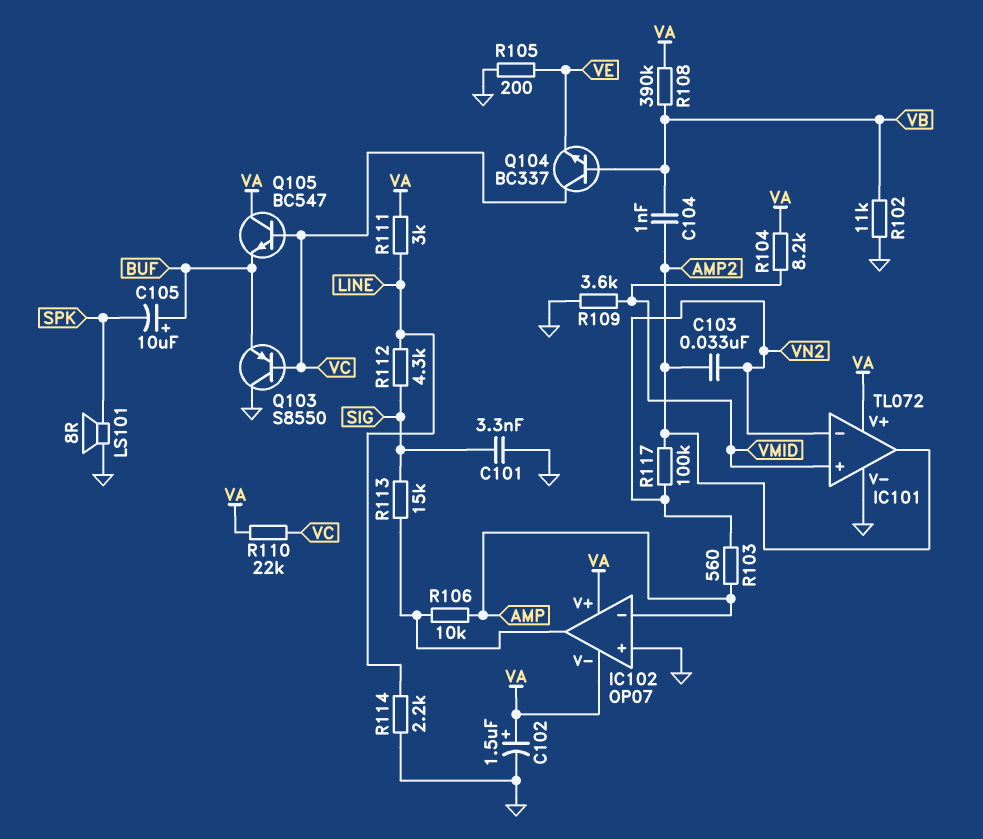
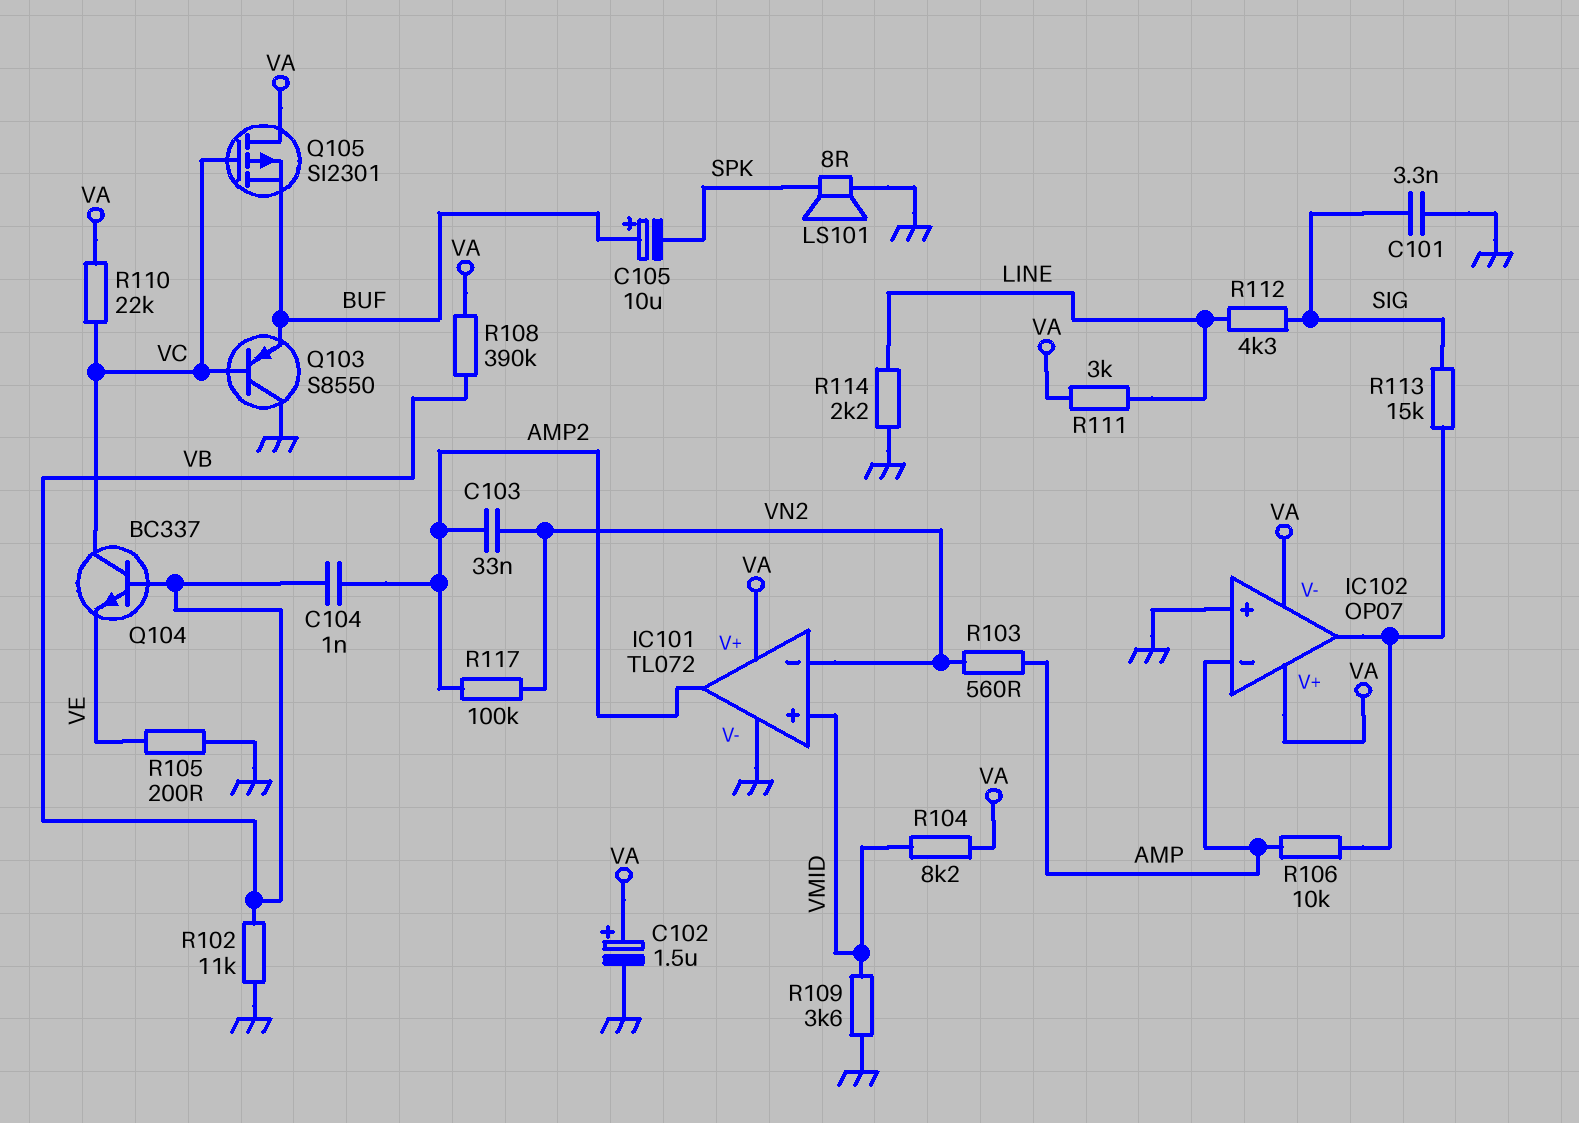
Q105: NPN BC547 (B VC, C VA, E BUF) -> PMOS SI2301 (G VC, D VA, S BUF)

